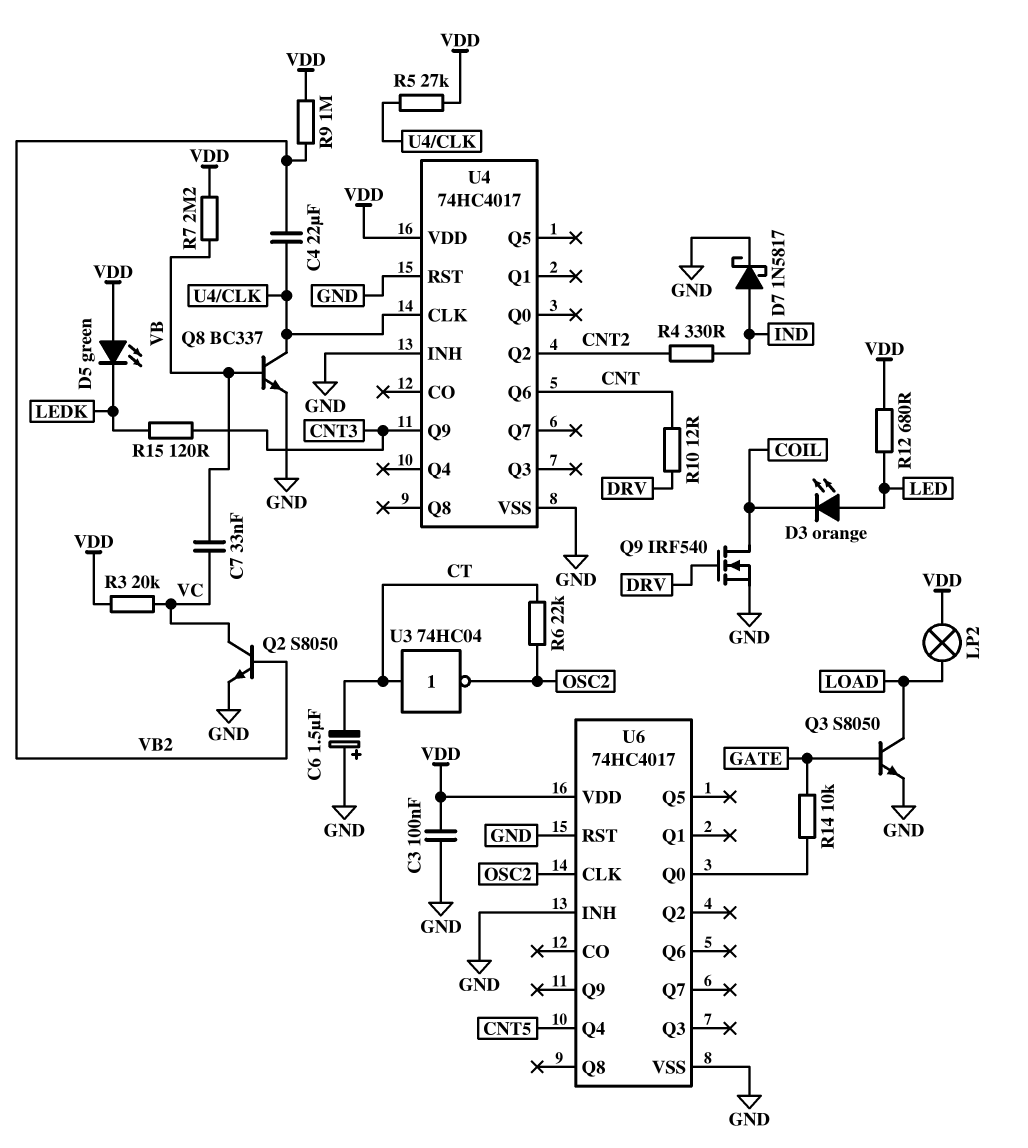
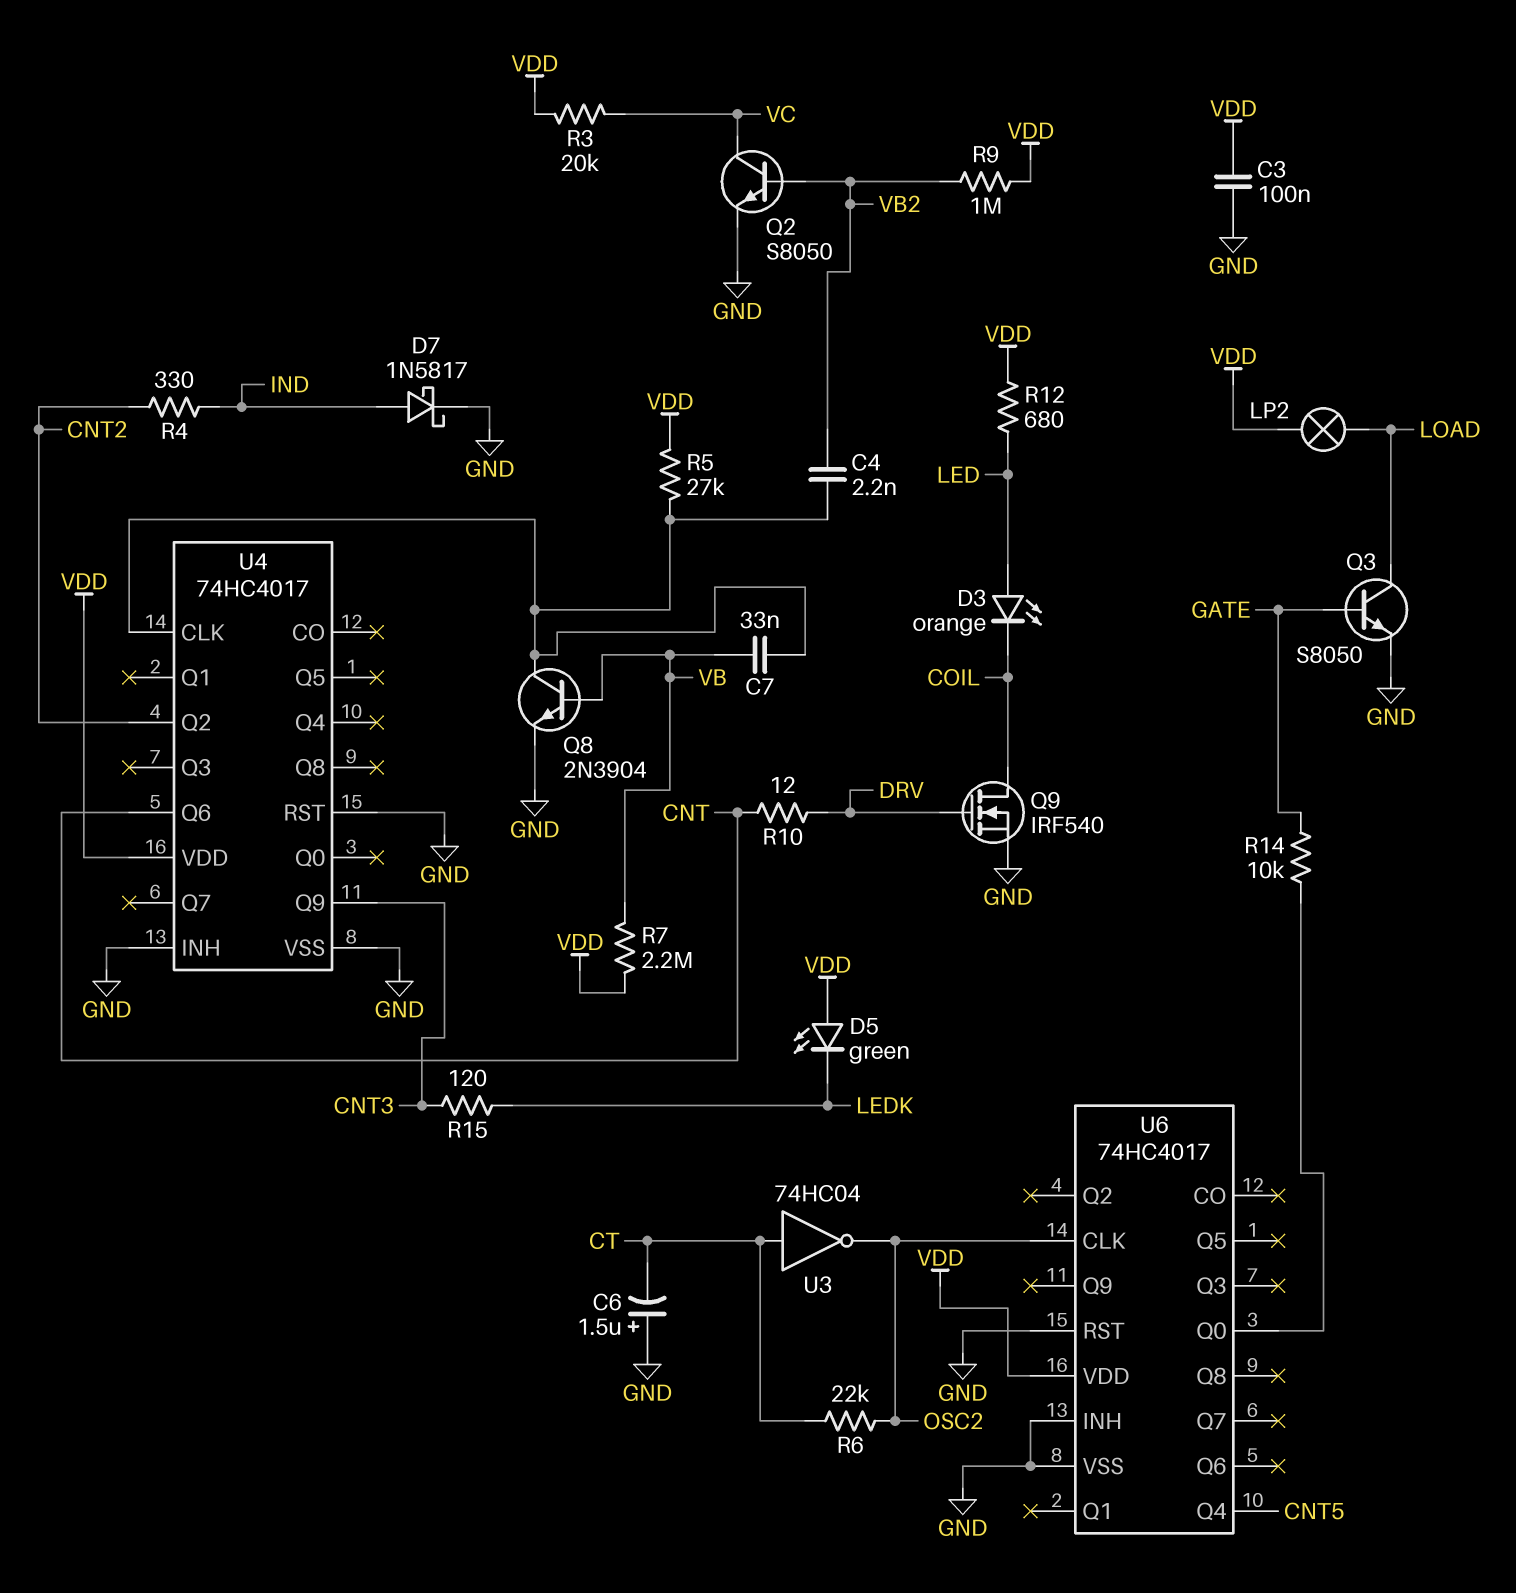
C4: 22uF (U4/CLK, VB2) -> 2.2nF (U4/CLK, VB2)
C7: 33nF (VB, VC) -> 33nF (U4/CLK, VB)
Q8: NPN BC337 (B VB, C U4/CLK, E GND) -> NPN 2N3904 (B VB, C U4/CLK, E GND)

